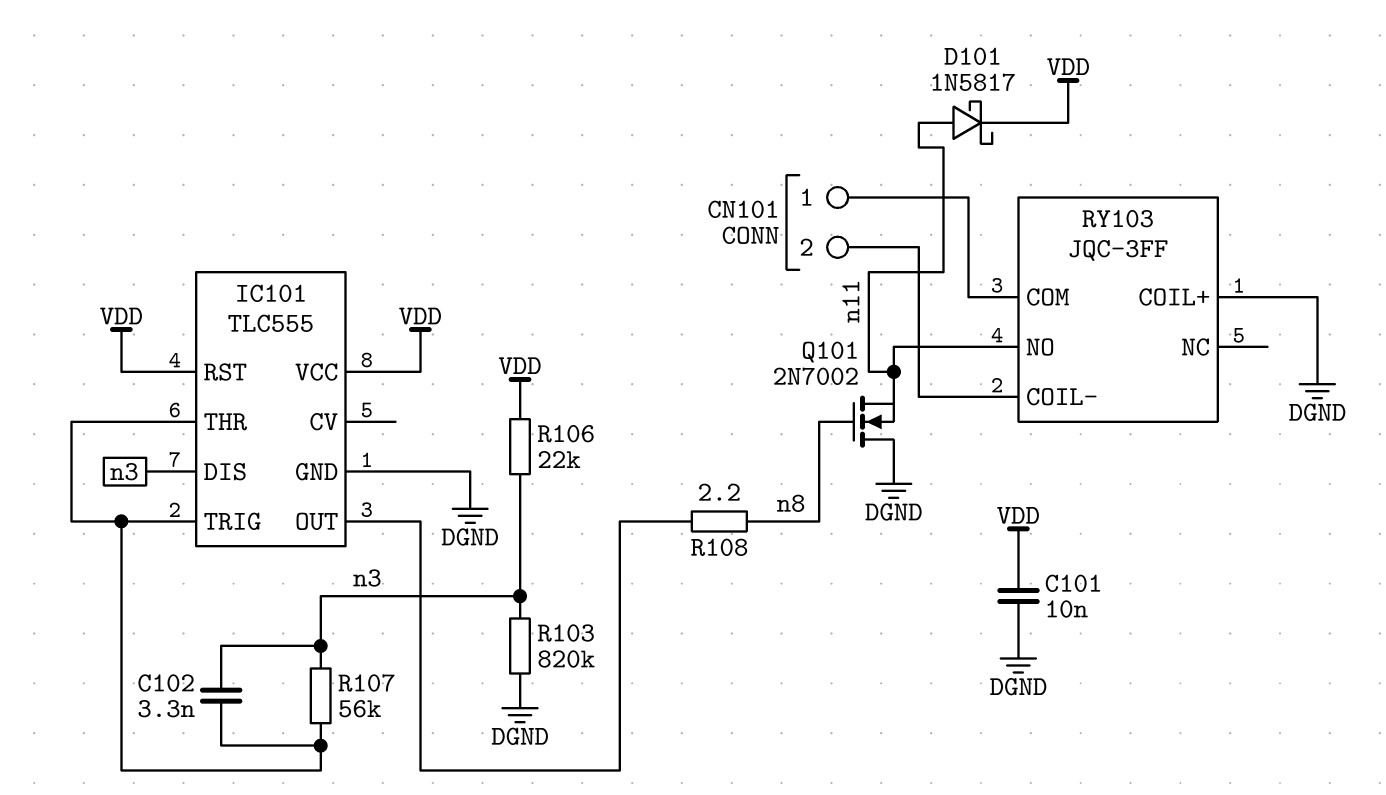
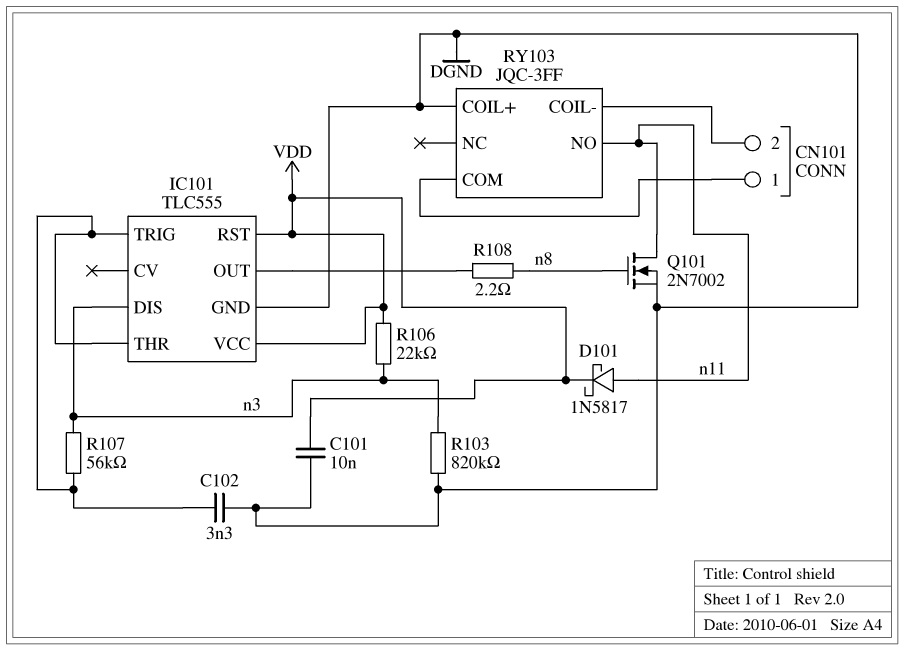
C102: 3.3nF (IC101/THR, n3) -> 3.3nF (DGND, IC101/THR)
Q101: NMOS 2N7002 (G n8, D DGND, S n11) -> NMOS 2N7002 (G n8, D n11, S DGND)

